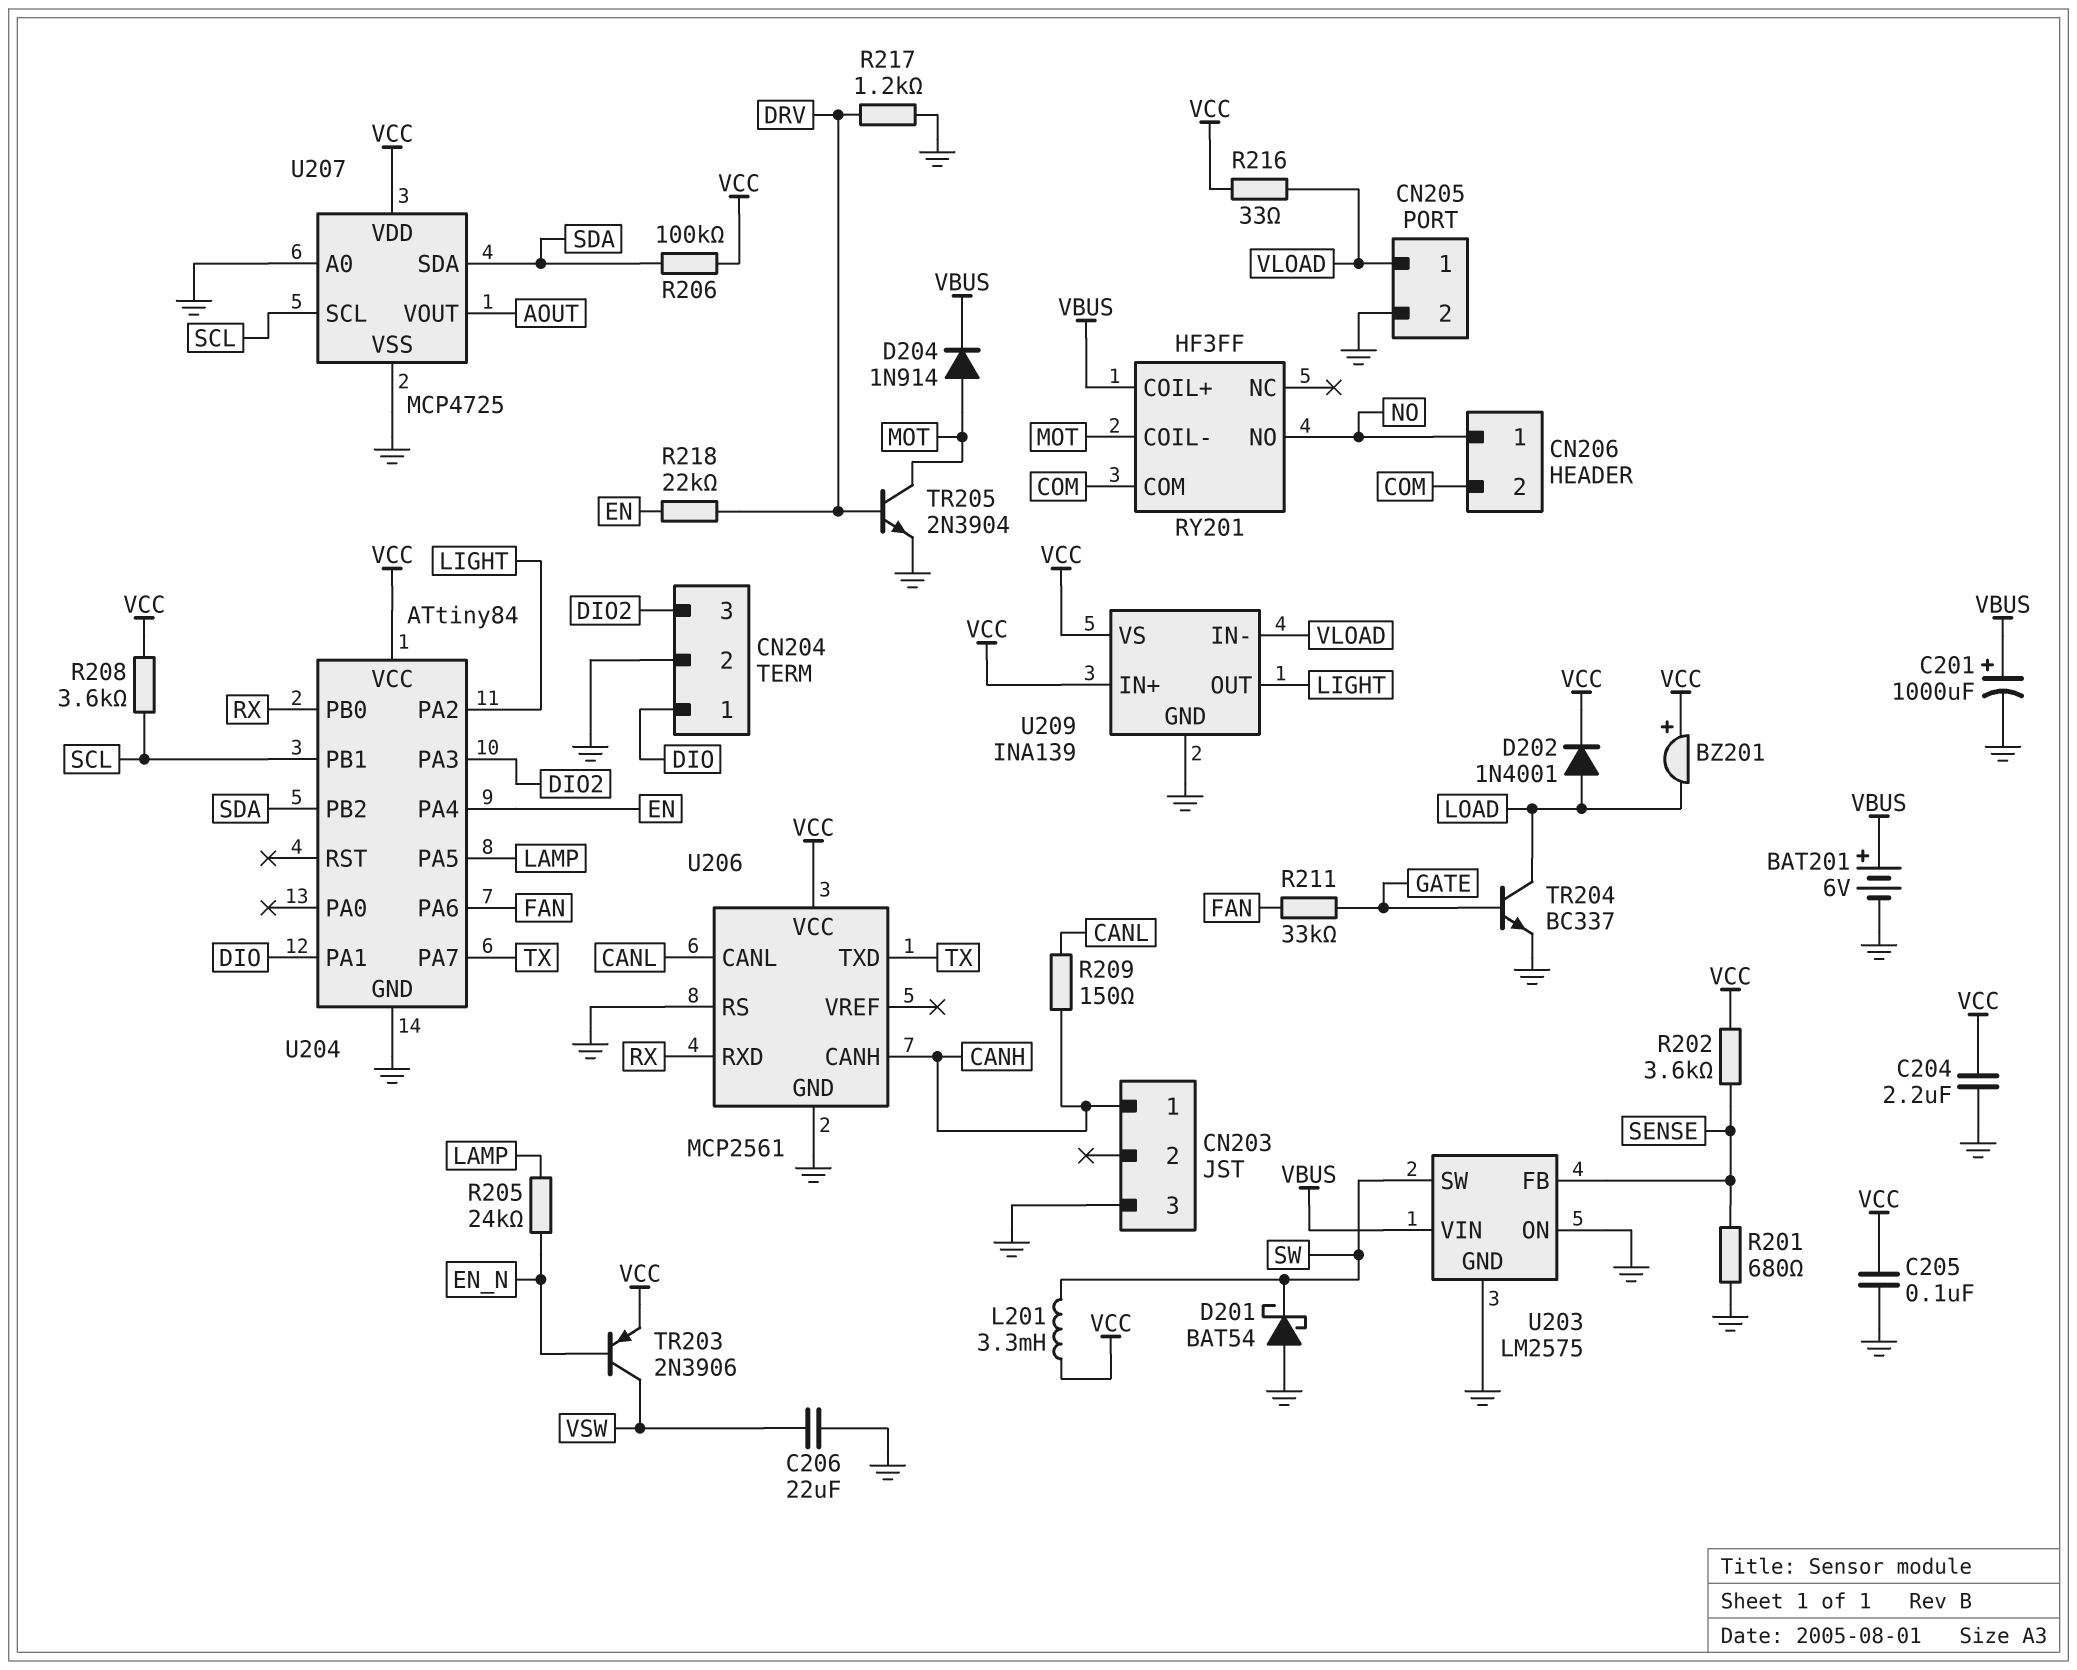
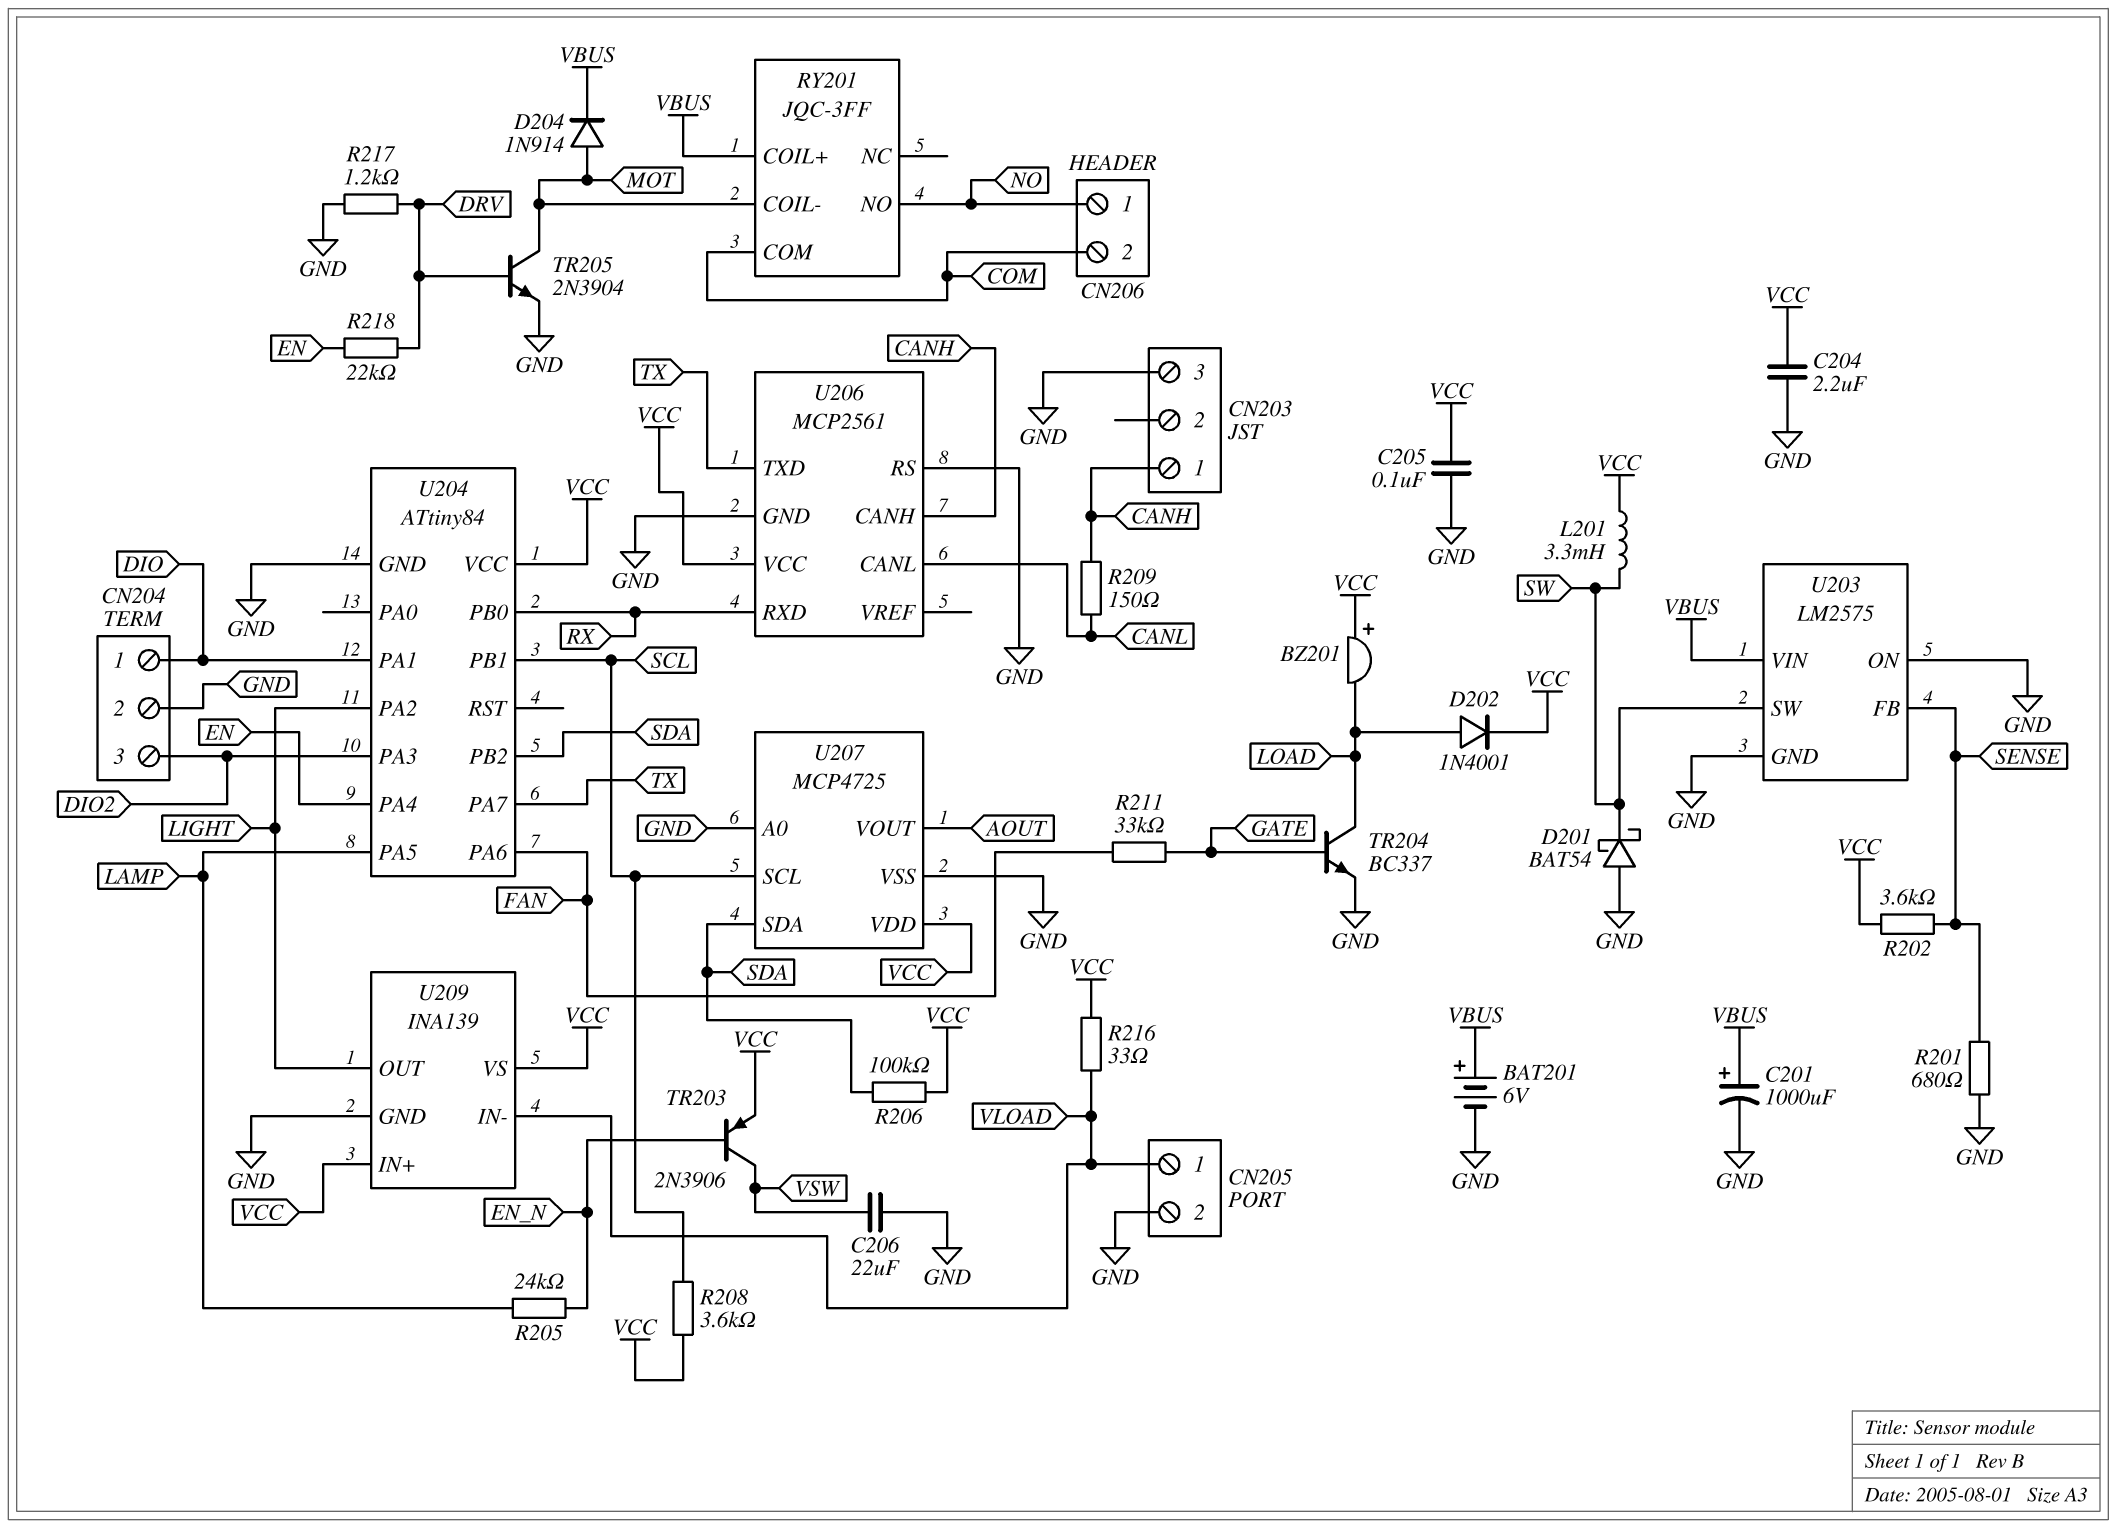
RY201: HF3FF -> JQC-3FF

